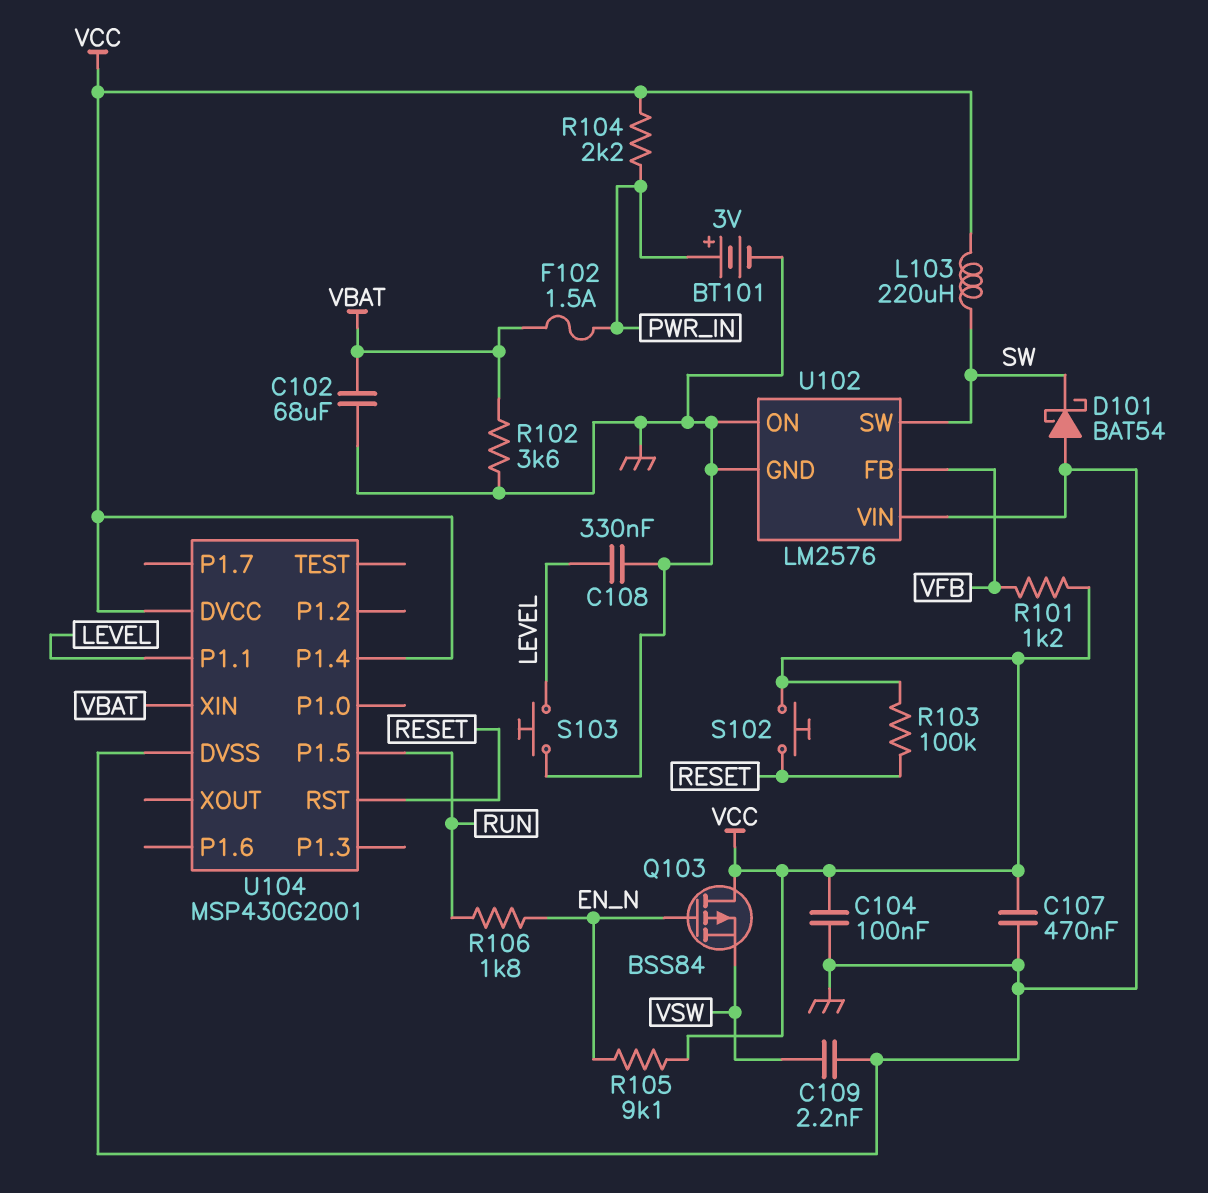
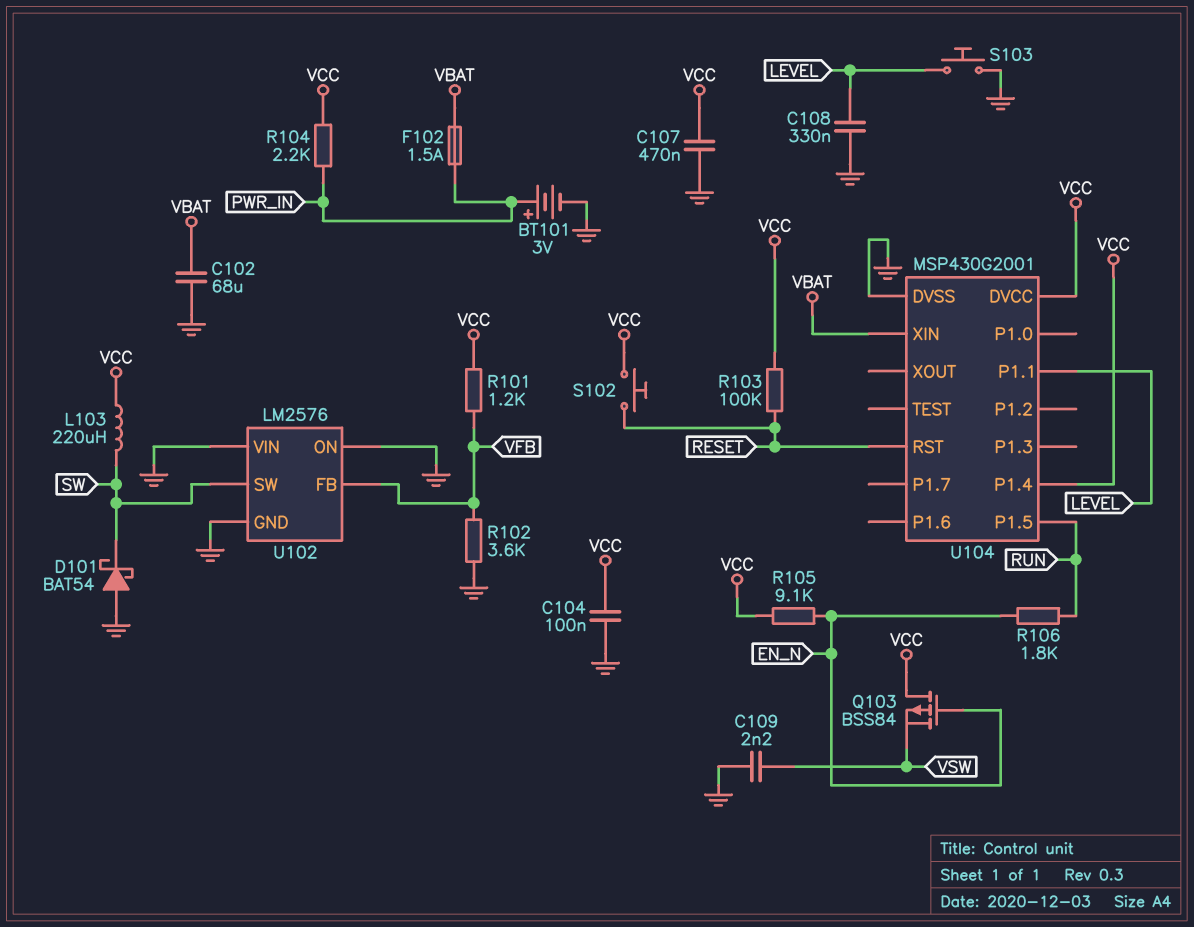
R102: 3.6k (GND, VBAT) -> 3.6k (GND, VFB)

